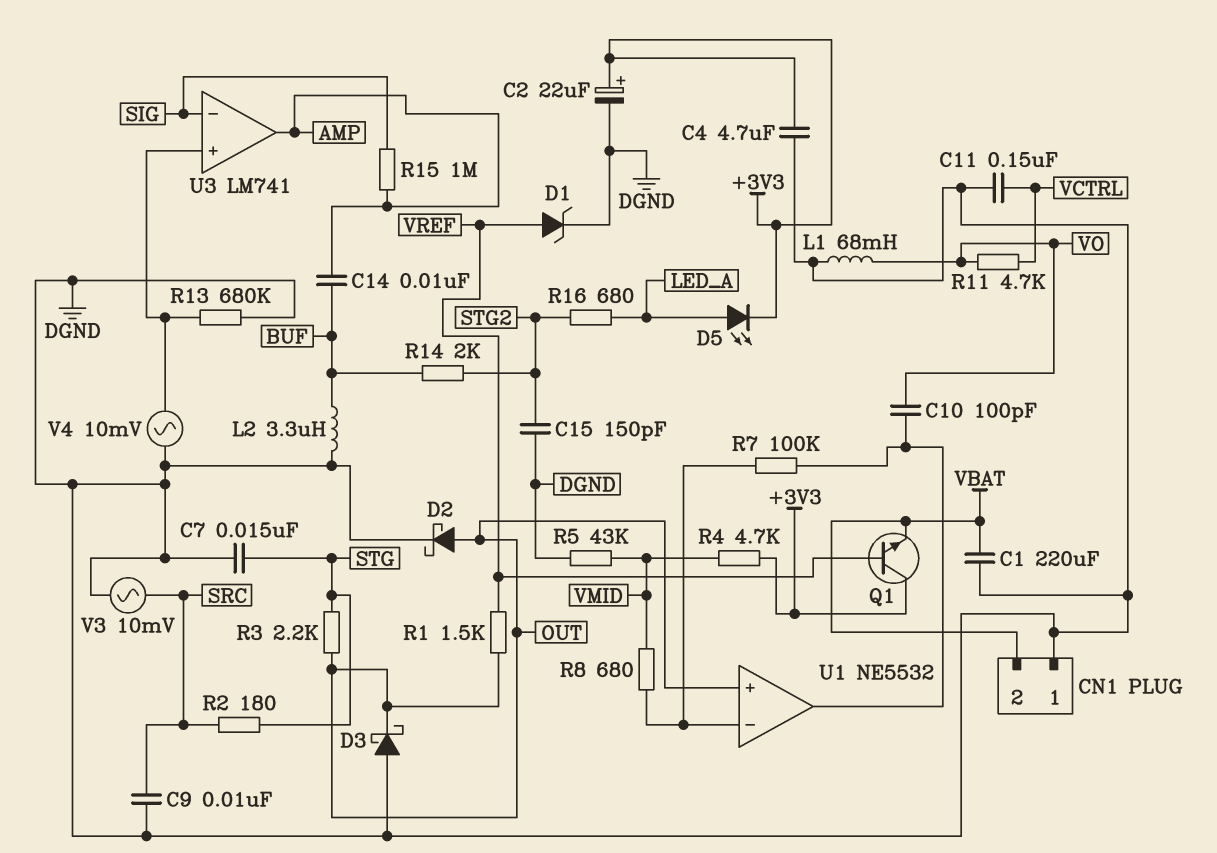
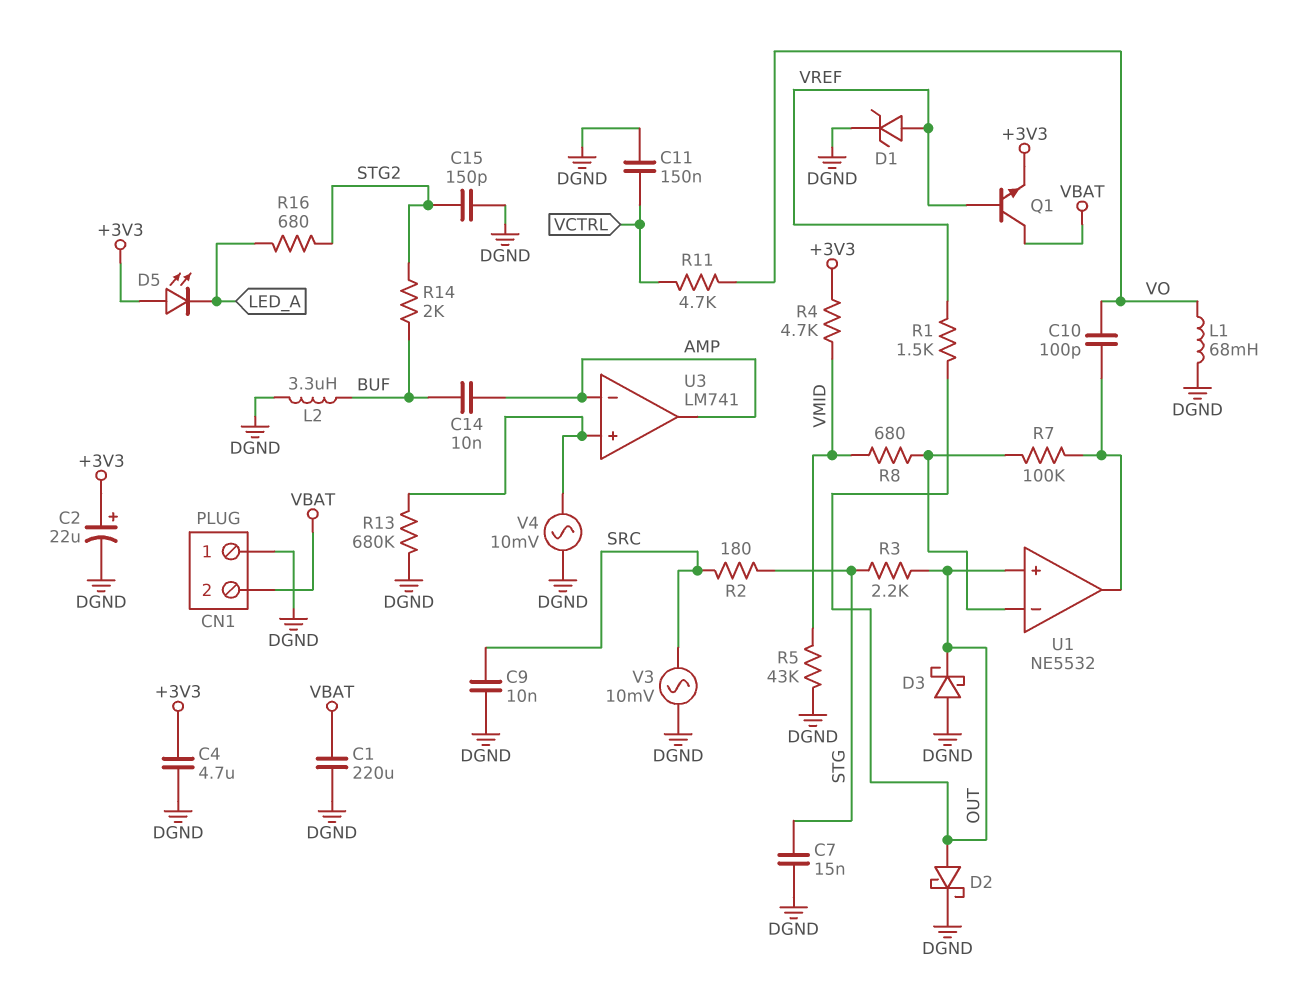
D5: LED (A LED_A, K +3V3) -> LED (A +3V3, K LED_A)
Q1: NPN (B VREF, C +3V3, E VBAT) -> NPN (B VREF, C VBAT, E +3V3)
R15: 1M (AMP, SIG) -> none
U3 pin in-: SIG -> AMP

